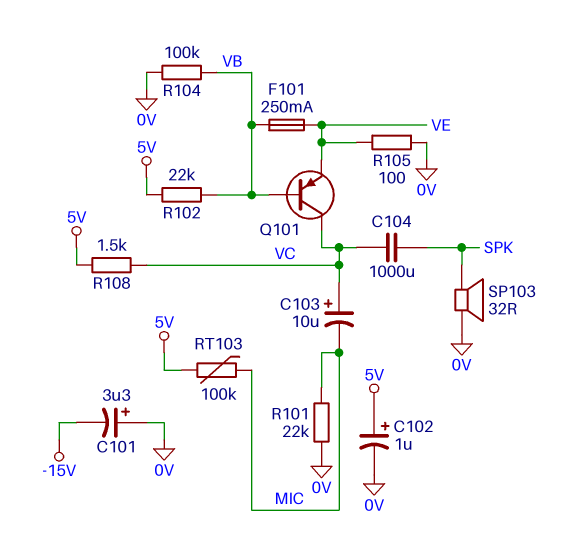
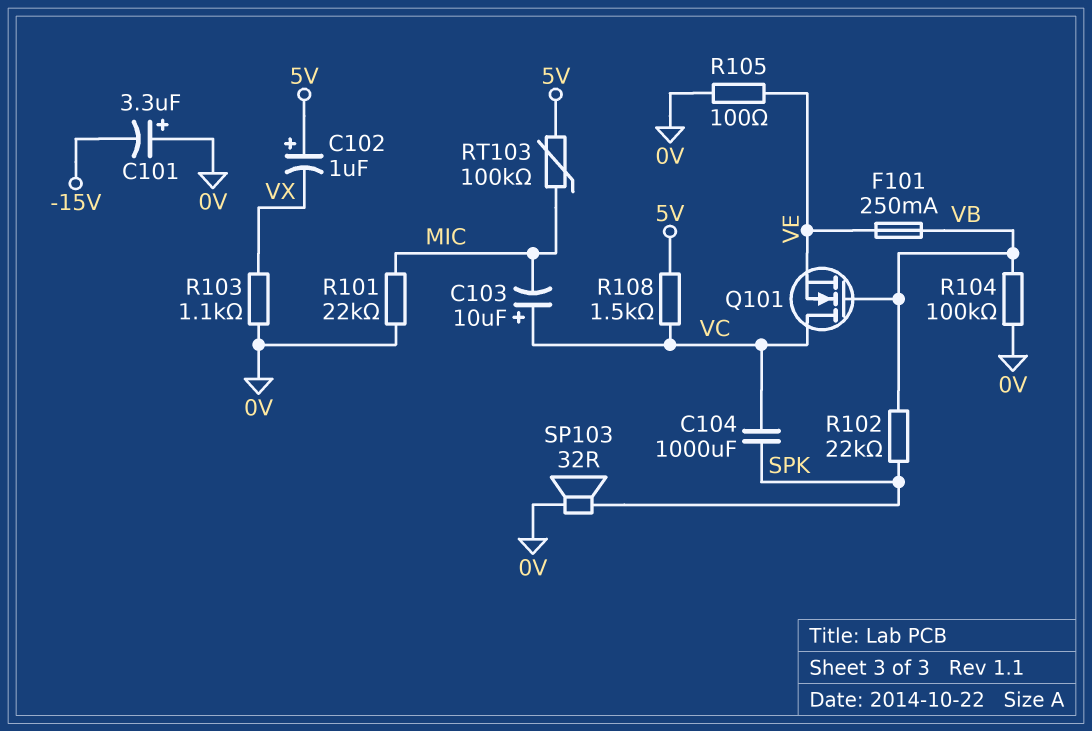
C102: 1uF (plus 5V, minus 0V) -> 1uF (plus 5V, minus VX)
Q101: PNP (B VB, C VC, E VE) -> NMOS (G VB, D VC, S VE)
R102: 22k (5V, VB) -> 22k (SPK, VB)
R103: none -> 1.1k (0V, VX)

